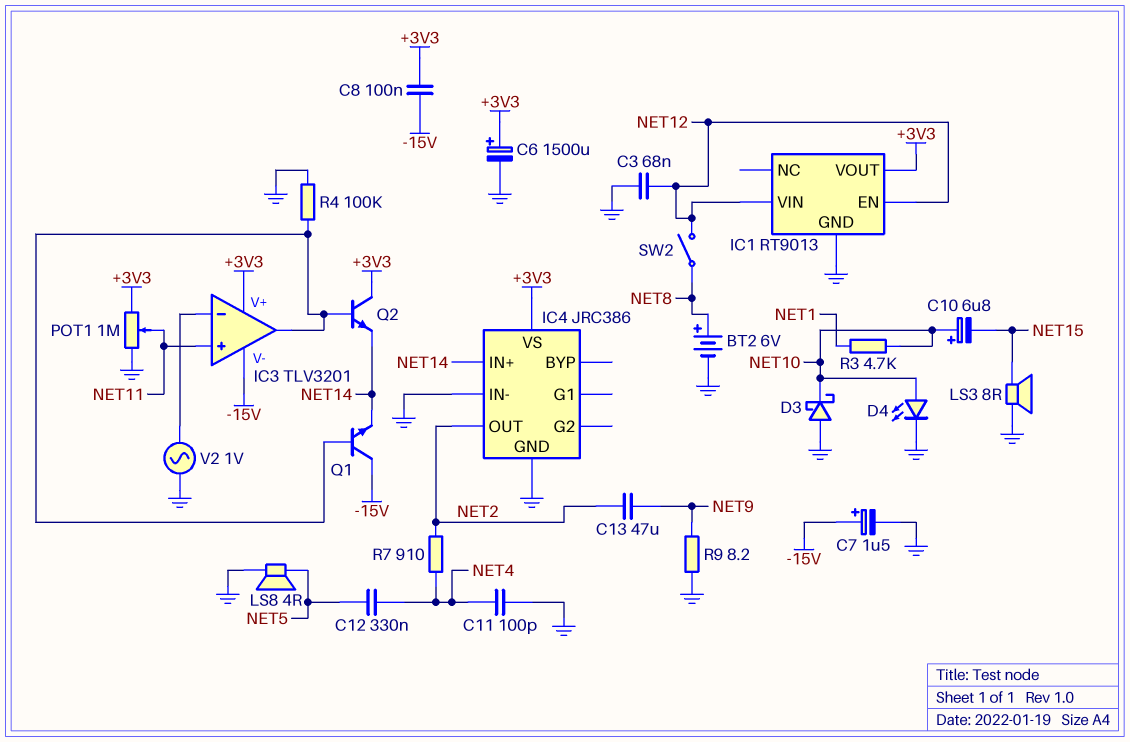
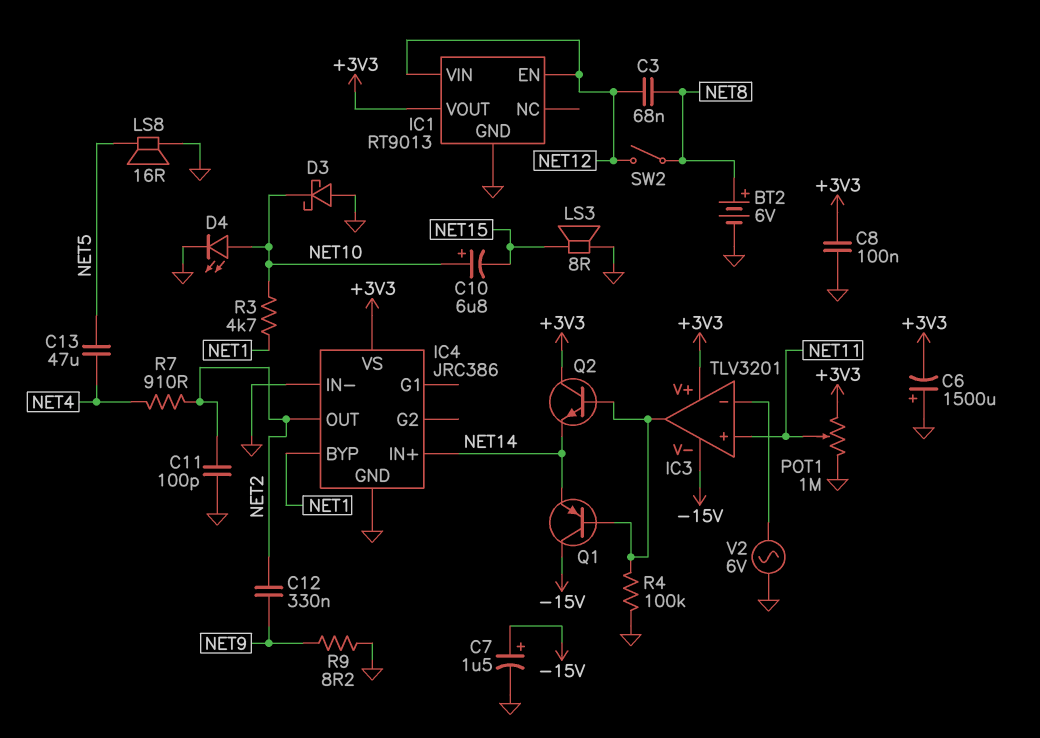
C3: 68nF (GND, NET12) -> 68nF (NET8, NET12)
C6: 1500uF (plus +3V3, minus GND) -> 1500uF (plus GND, minus +3V3)
C8: 100nF (+3V3, -15V) -> 100nF (+3V3, GND)
C11: 100pF (GND, NET4) -> 100pF (GND, NET2)
C12: 330nF (NET4, NET5) -> 330nF (NET2, NET9)
C13: 47uF (NET2, NET9) -> 47uF (NET4, NET5)
IC4 pin BYP: none -> NET1
LS8: speaker 4R (GND, NET5) -> speaker 16R (GND, NET5)
Q1: NPN (B IC3/out, C -15V, E NET14) -> PNP (B IC3/out, C -15V, E NET14)
V2: AC 1V (GND, IC3/in-) -> AC 6V (GND, IC3/in-)

